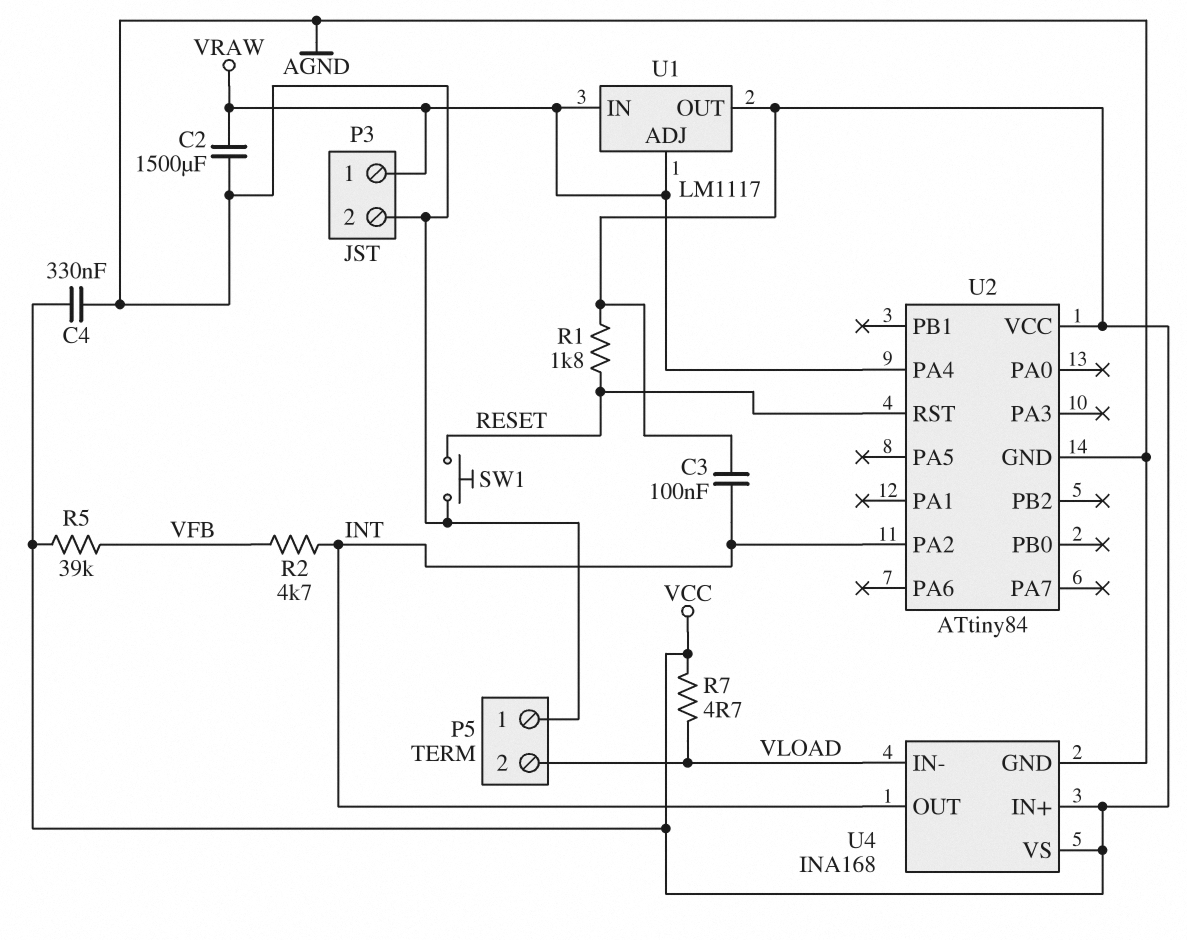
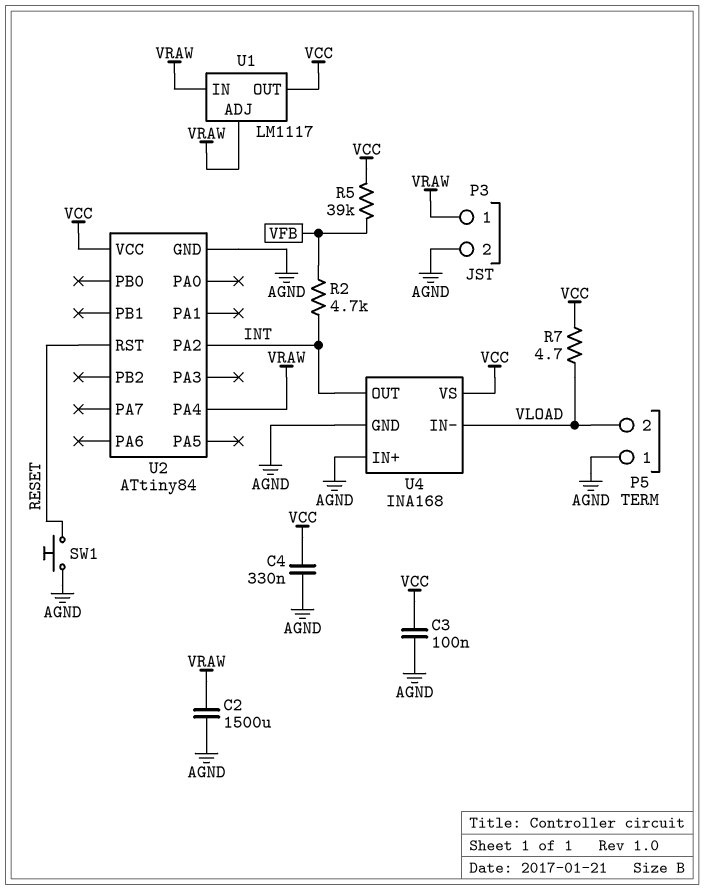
C3: 100nF (INT, VCC) -> 100nF (AGND, VCC)
R1: 1.8k (RESET, VCC) -> none
U4 pin IN+: VCC -> AGND

